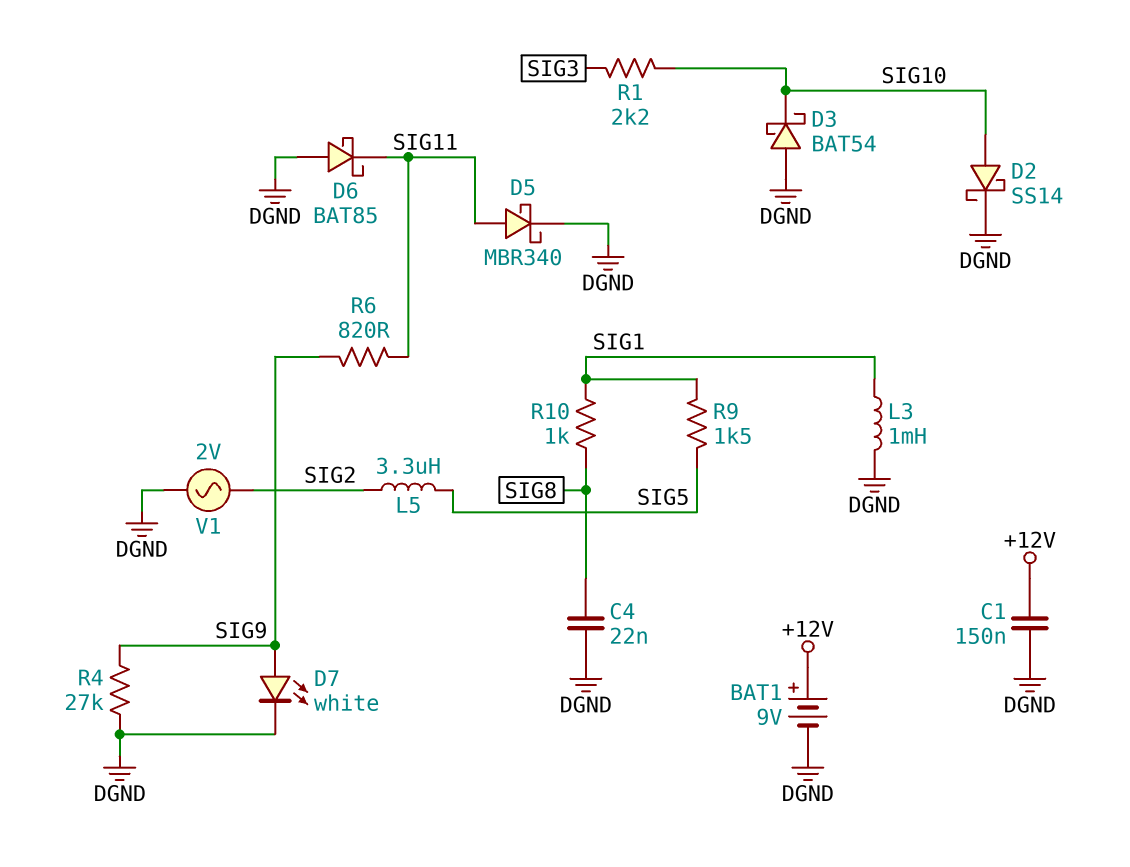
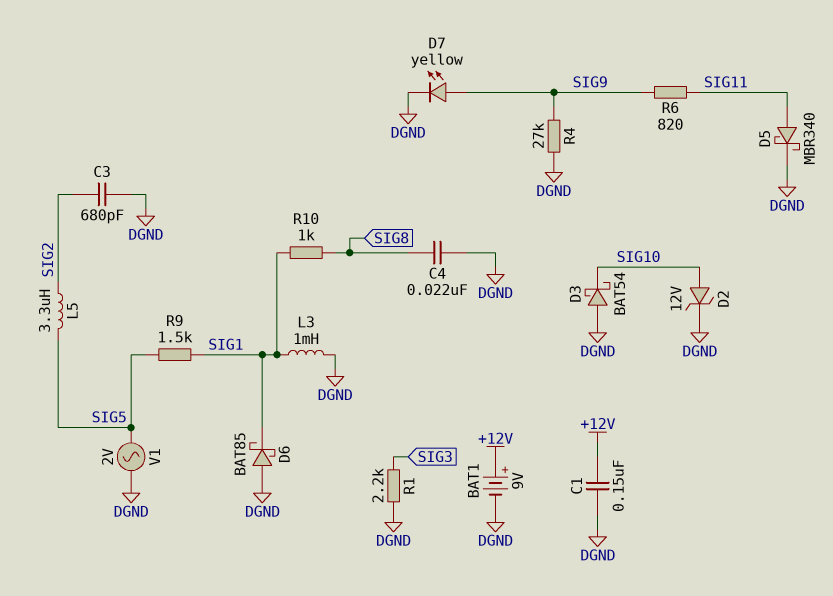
C3: none -> 680pF (DGND, SIG2)
D2: schottky SS14 (A SIG10, K DGND) -> zener 12V (A SIG10, K DGND)
D6: schottky BAT85 (A DGND, K SIG11) -> schottky BAT85 (A DGND, K SIG1)
D7: LED white (A SIG9, K DGND) -> LED yellow (A SIG9, K DGND)
R1: 2.2k (SIG3, SIG10) -> 2.2k (DGND, SIG3)
V1: AC 2V (DGND, SIG2) -> AC 2V (DGND, SIG5)

